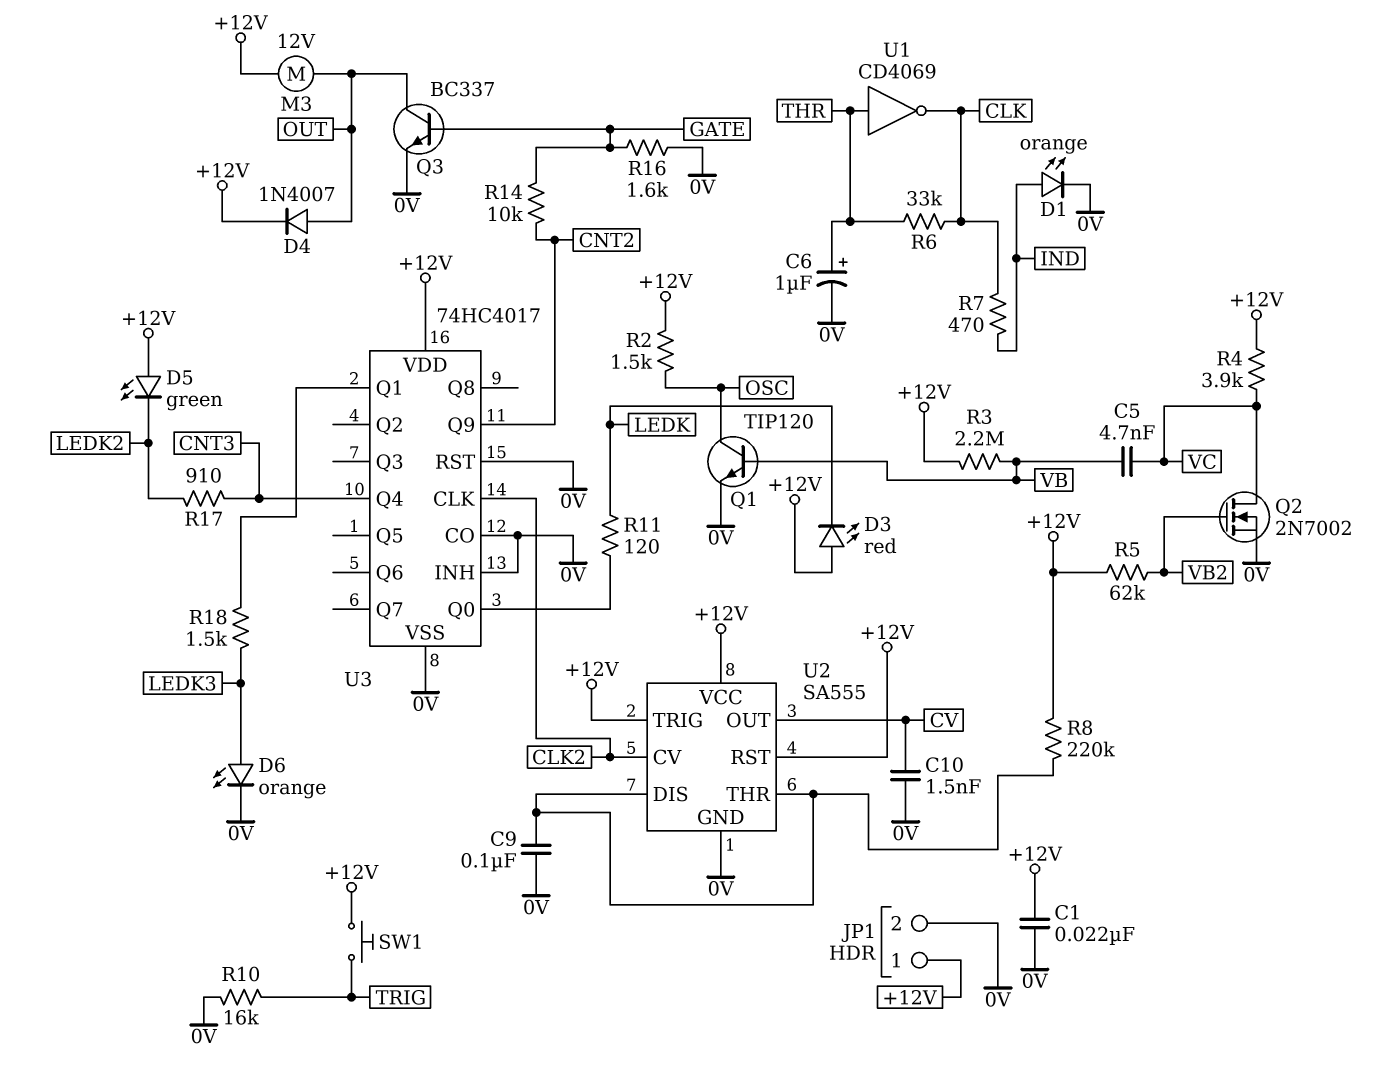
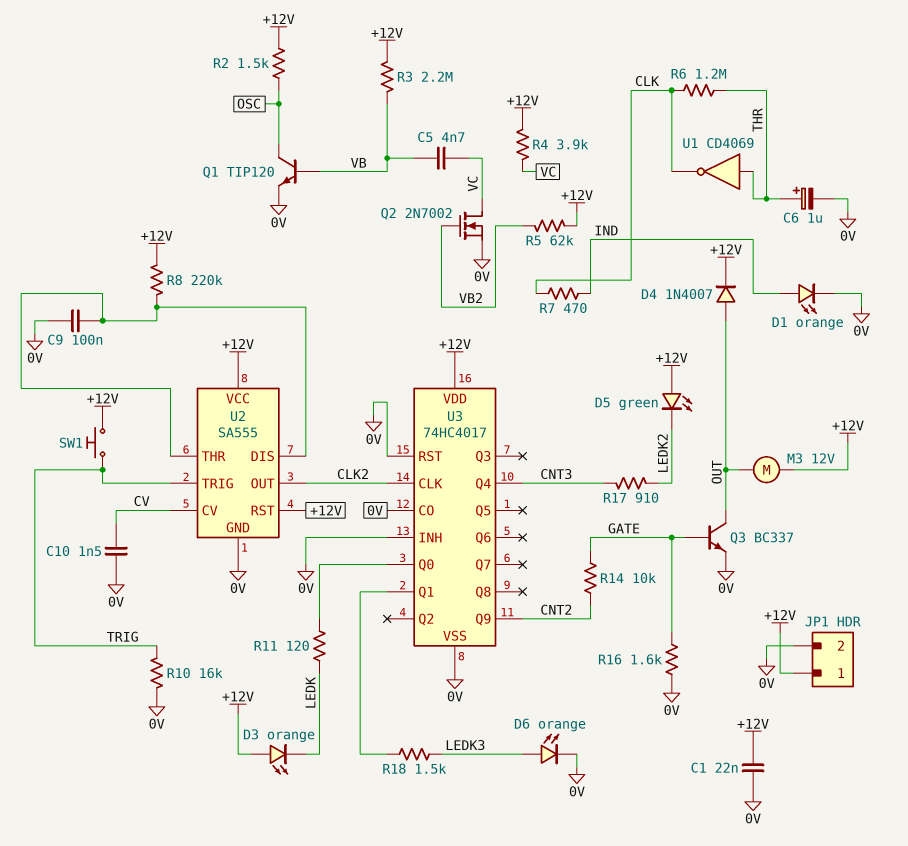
D3: LED red (A +12V, K LEDK) -> LED orange (A +12V, K LEDK)
R6: 33k (CLK, THR) -> 1.2M (CLK, THR)
U2 pin CV: CLK2 -> CV
U2 pin OUT: CV -> CLK2
U2 pin TRIG: +12V -> TRIG

